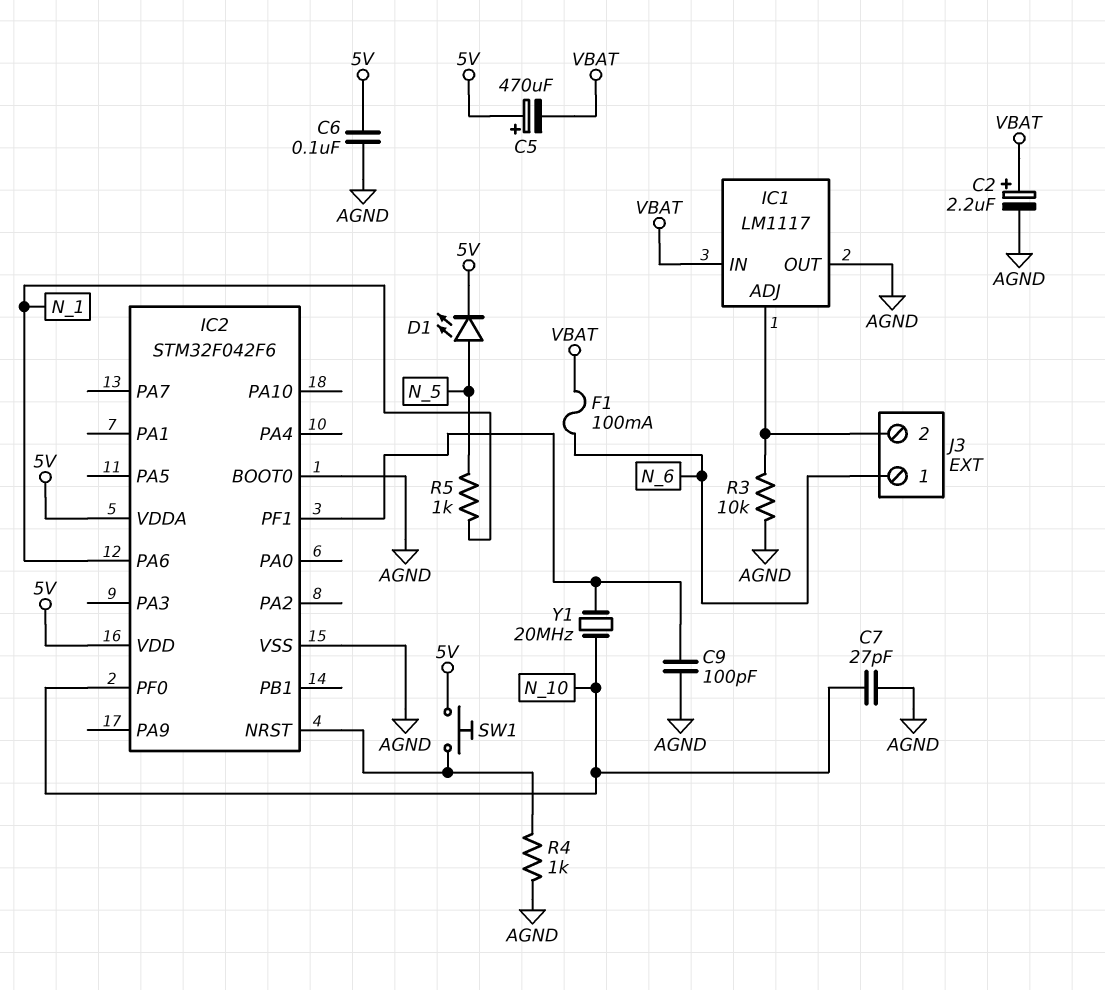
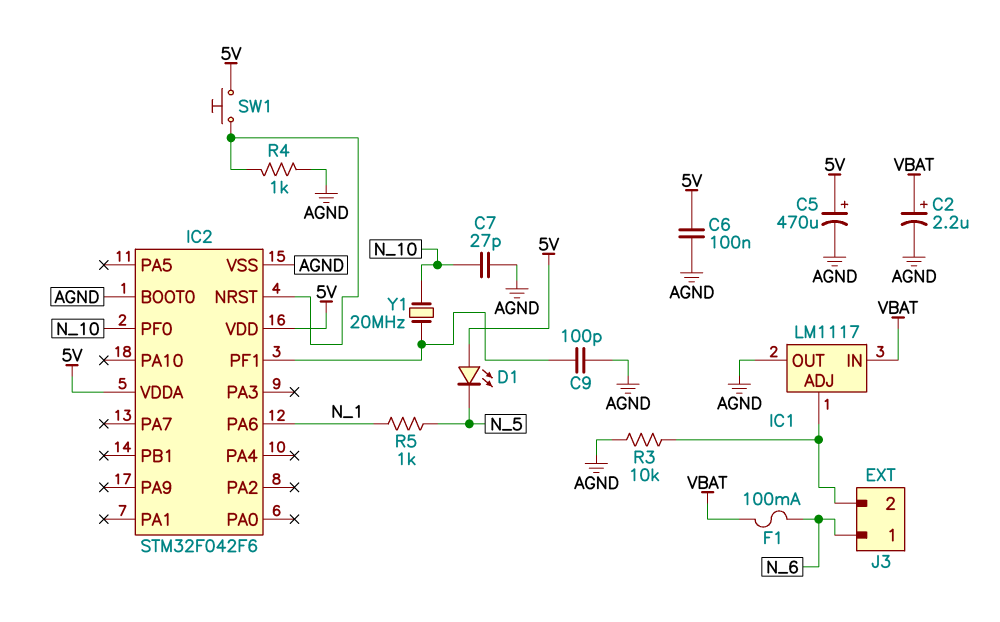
C5: 470uF (plus 5V, minus VBAT) -> 470uF (plus 5V, minus AGND)
D1: LED (A N_5, K 5V) -> LED (A 5V, K N_5)

